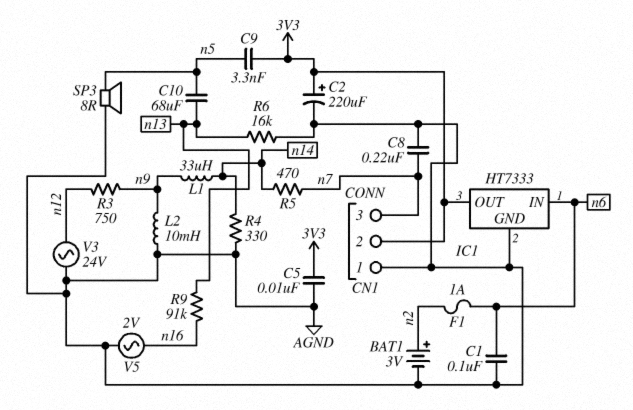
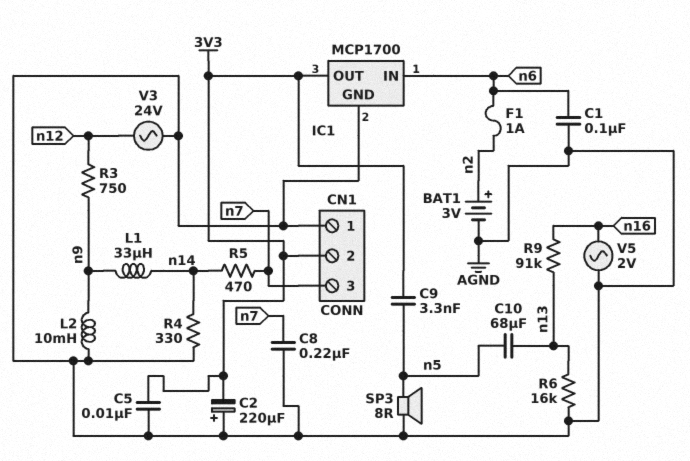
C2: 220uF (plus 3V3, minus AGND) -> 220uF (plus AGND, minus 3V3)
IC1: HT7333 -> MCP1700

